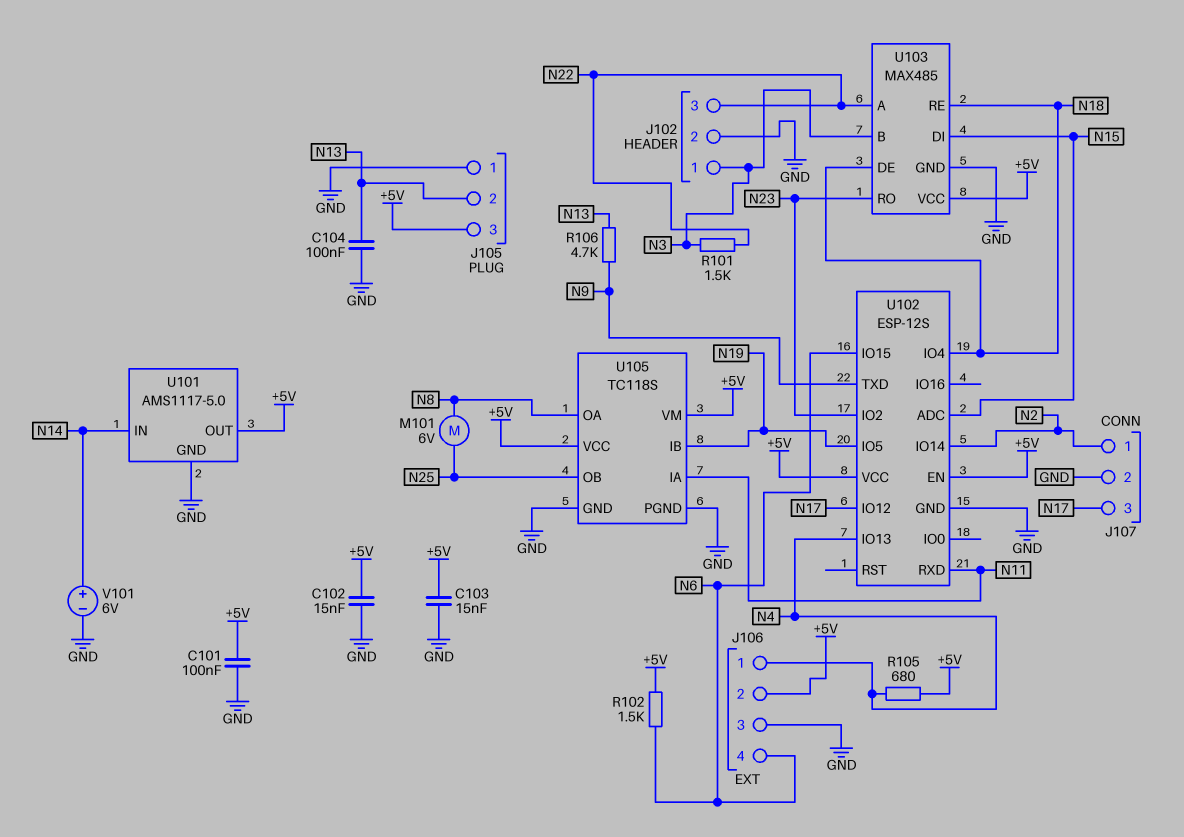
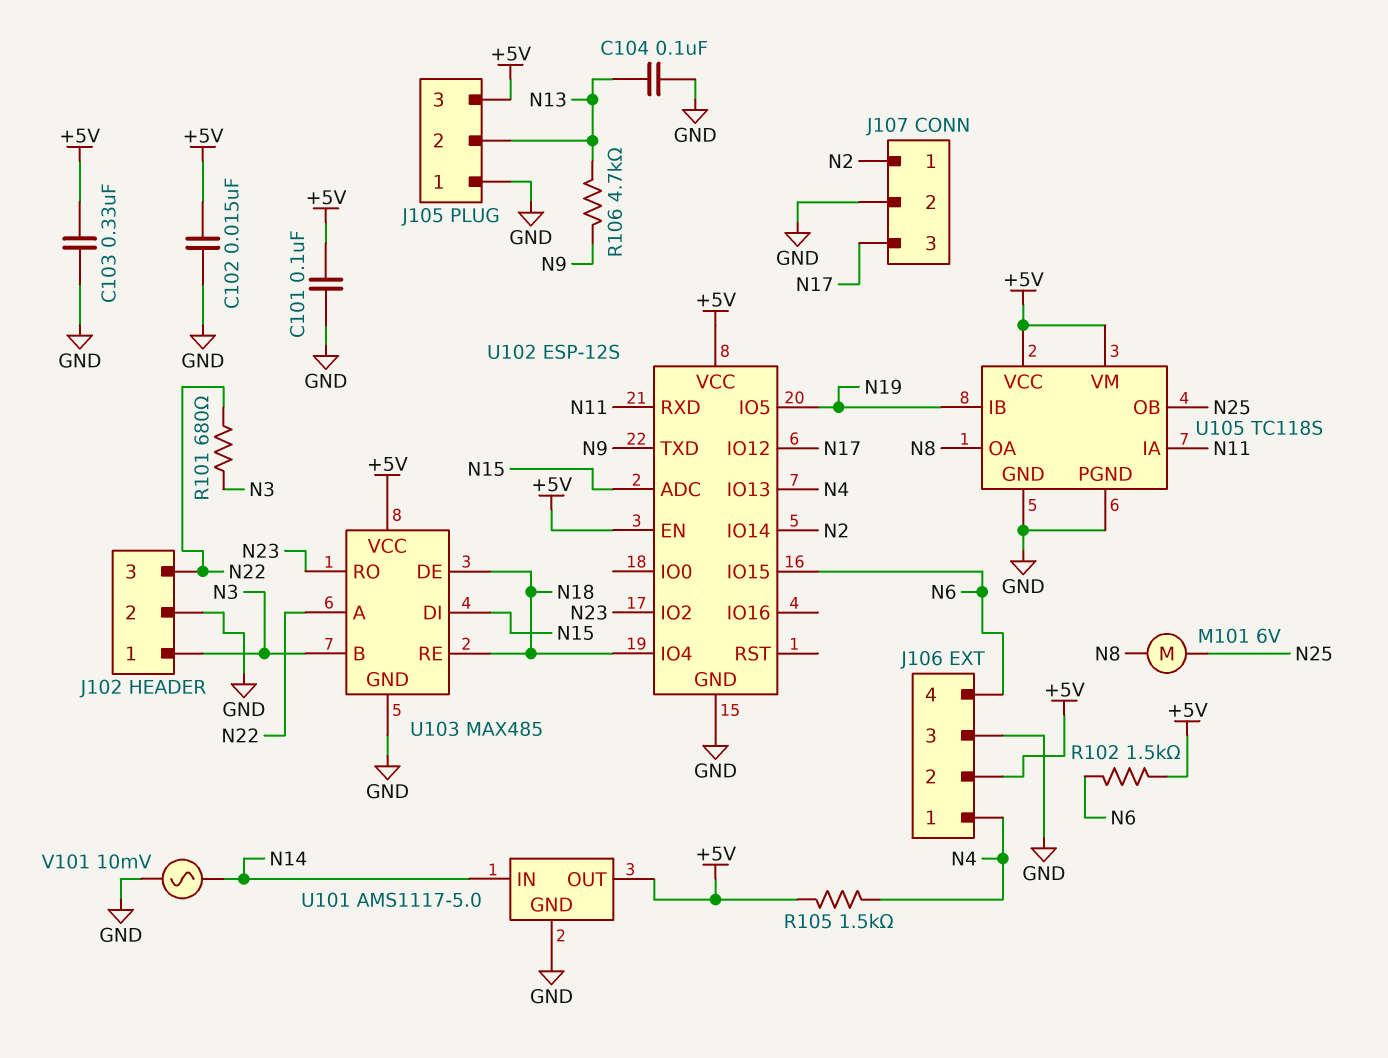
C103: 15nF (+5V, GND) -> 330nF (+5V, GND)
R101: 1.5k (N3, N22) -> 680 (N3, N22)
R105: 680 (+5V, N4) -> 1.5k (+5V, N4)
V101: 6V (plus N14, minus GND) -> AC 10mV (GND, N14)

